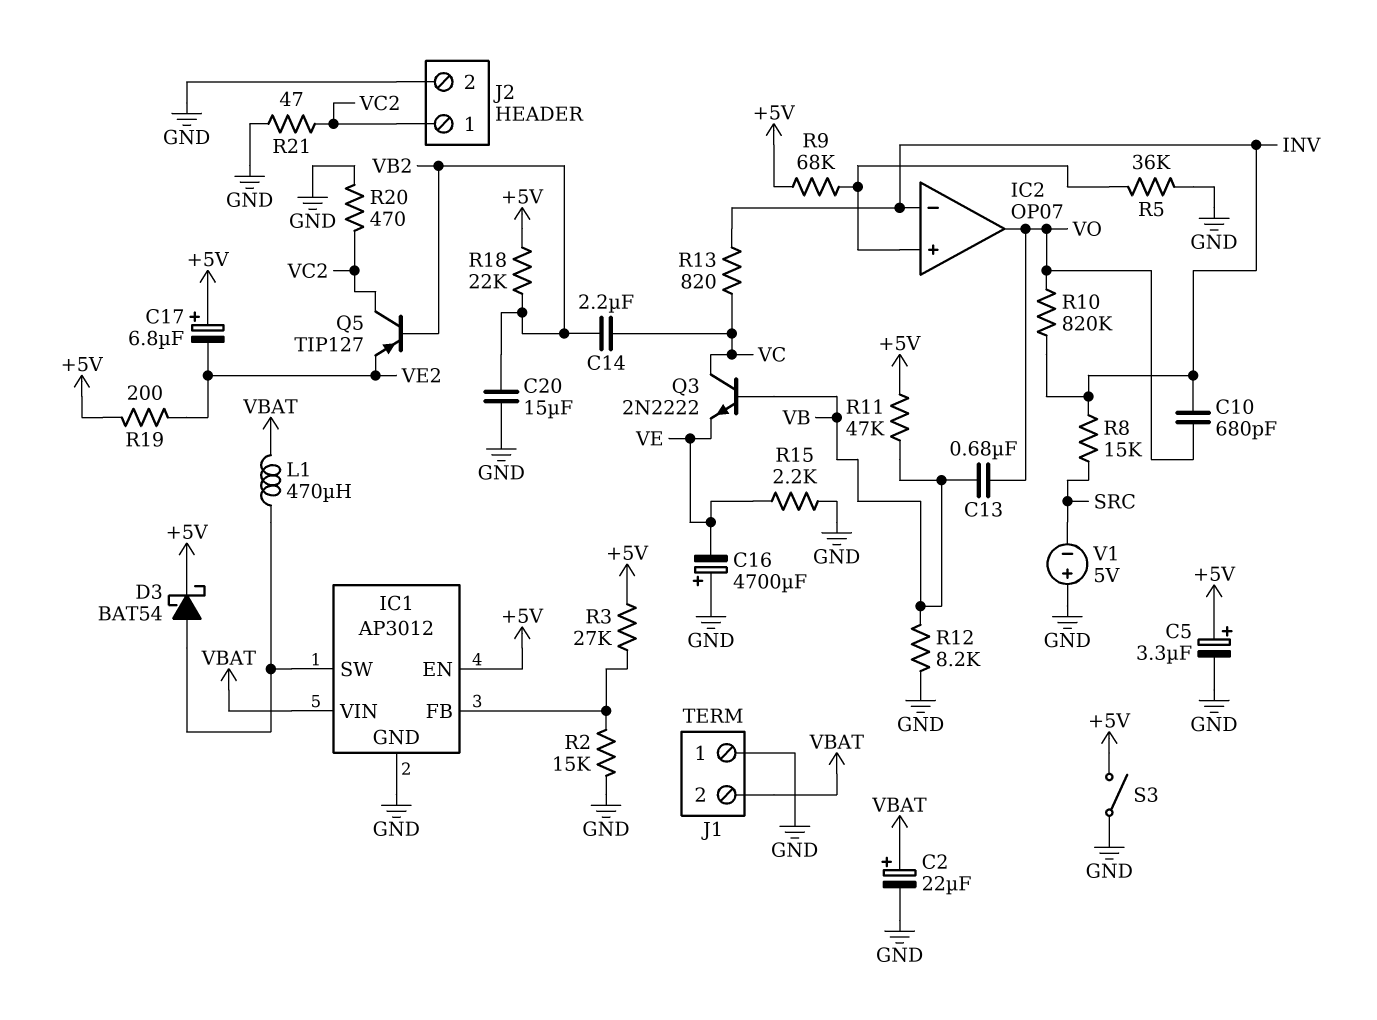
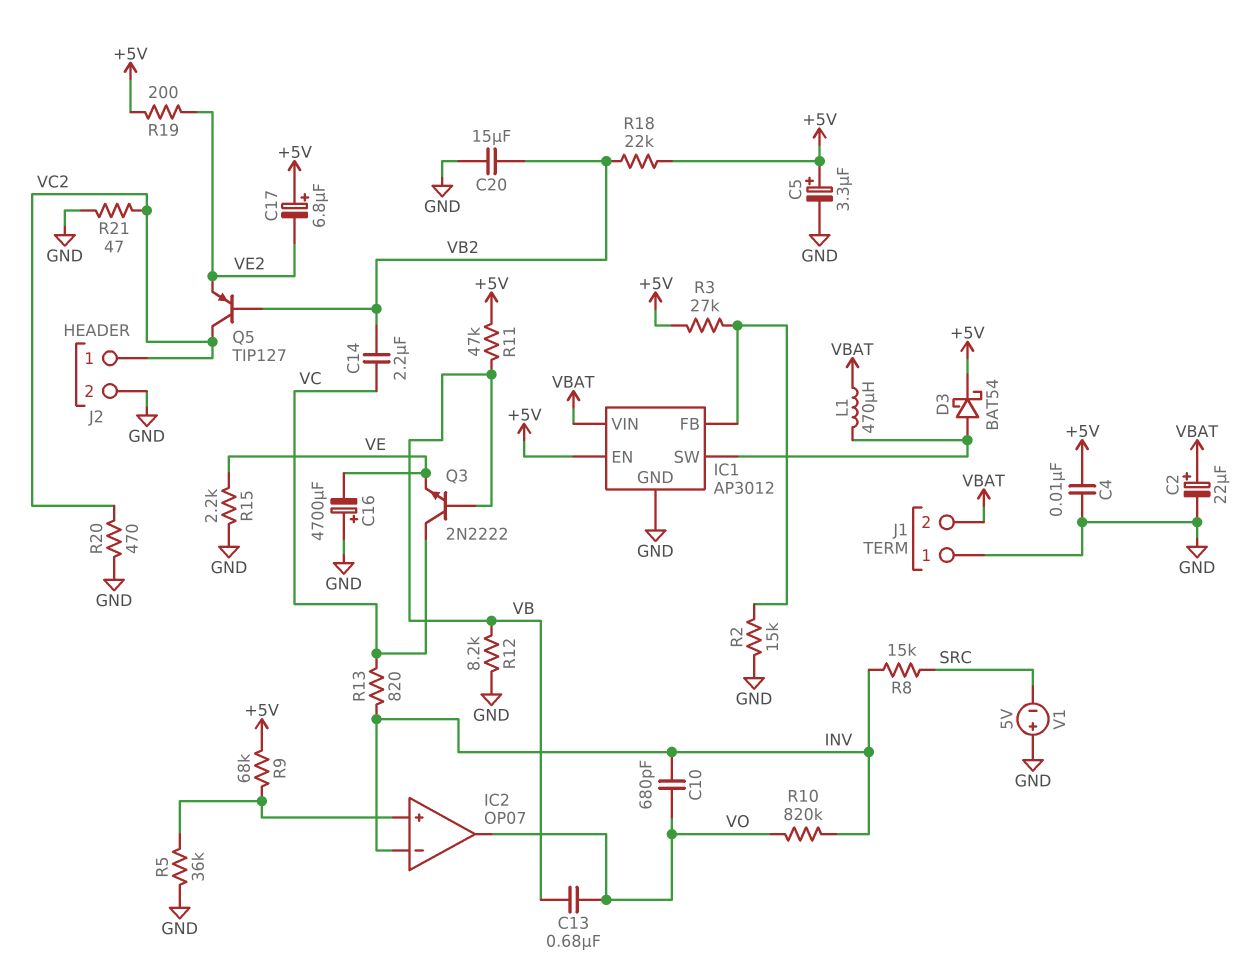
C4: none -> 10nF (+5V, GND)
S3: switch (+5V, GND) -> none

